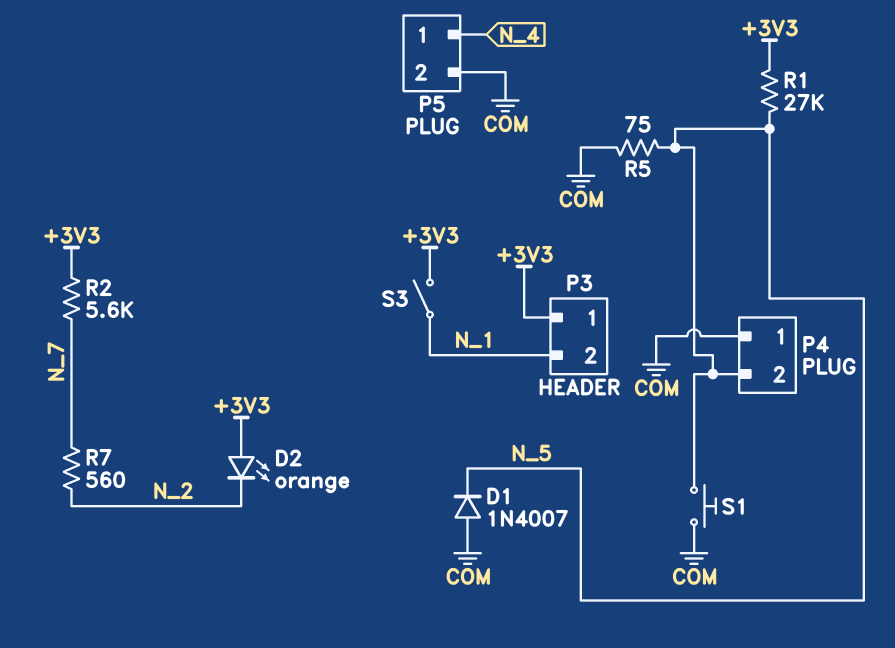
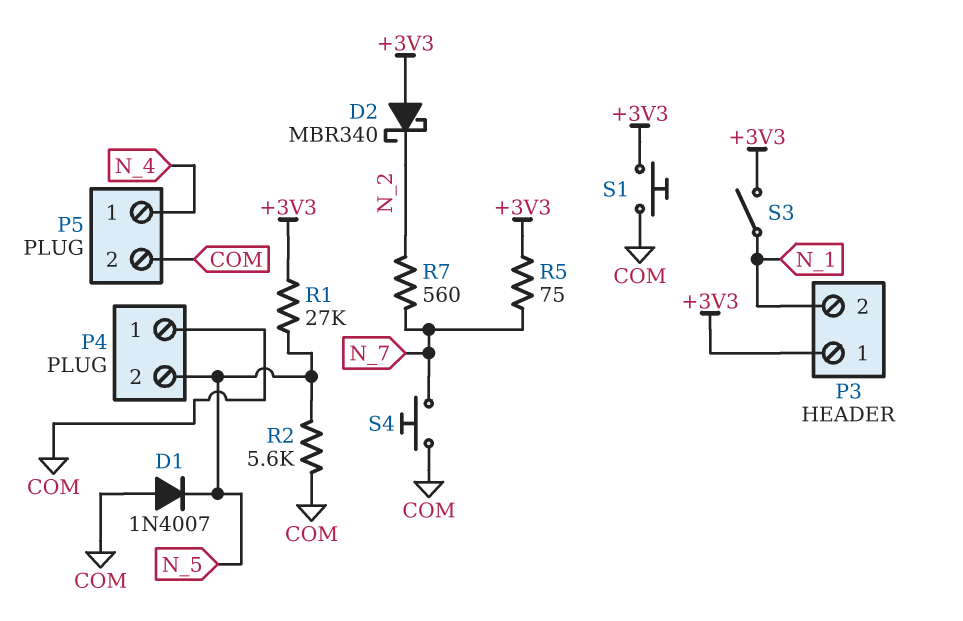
D2: LED orange (A +3V3, K N_2) -> schottky MBR340 (A +3V3, K N_2)
R2: 5.6k (+3V3, N_7) -> 5.6k (COM, N_5)
R5: 75 (COM, N_5) -> 75 (+3V3, N_7)
S1: button (COM, N_5) -> button (+3V3, COM)
S4: none -> button (COM, N_7)

